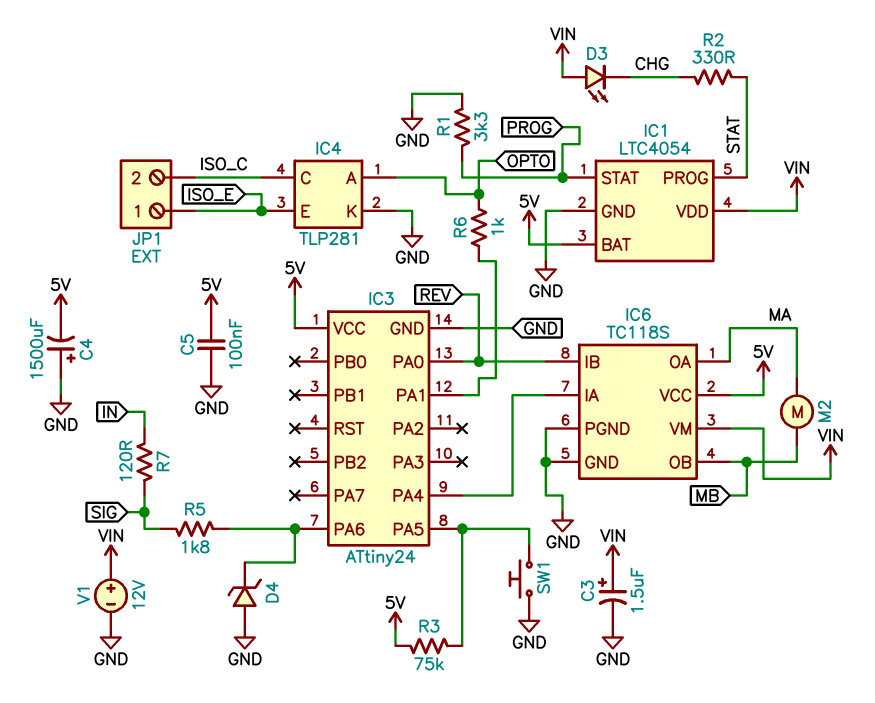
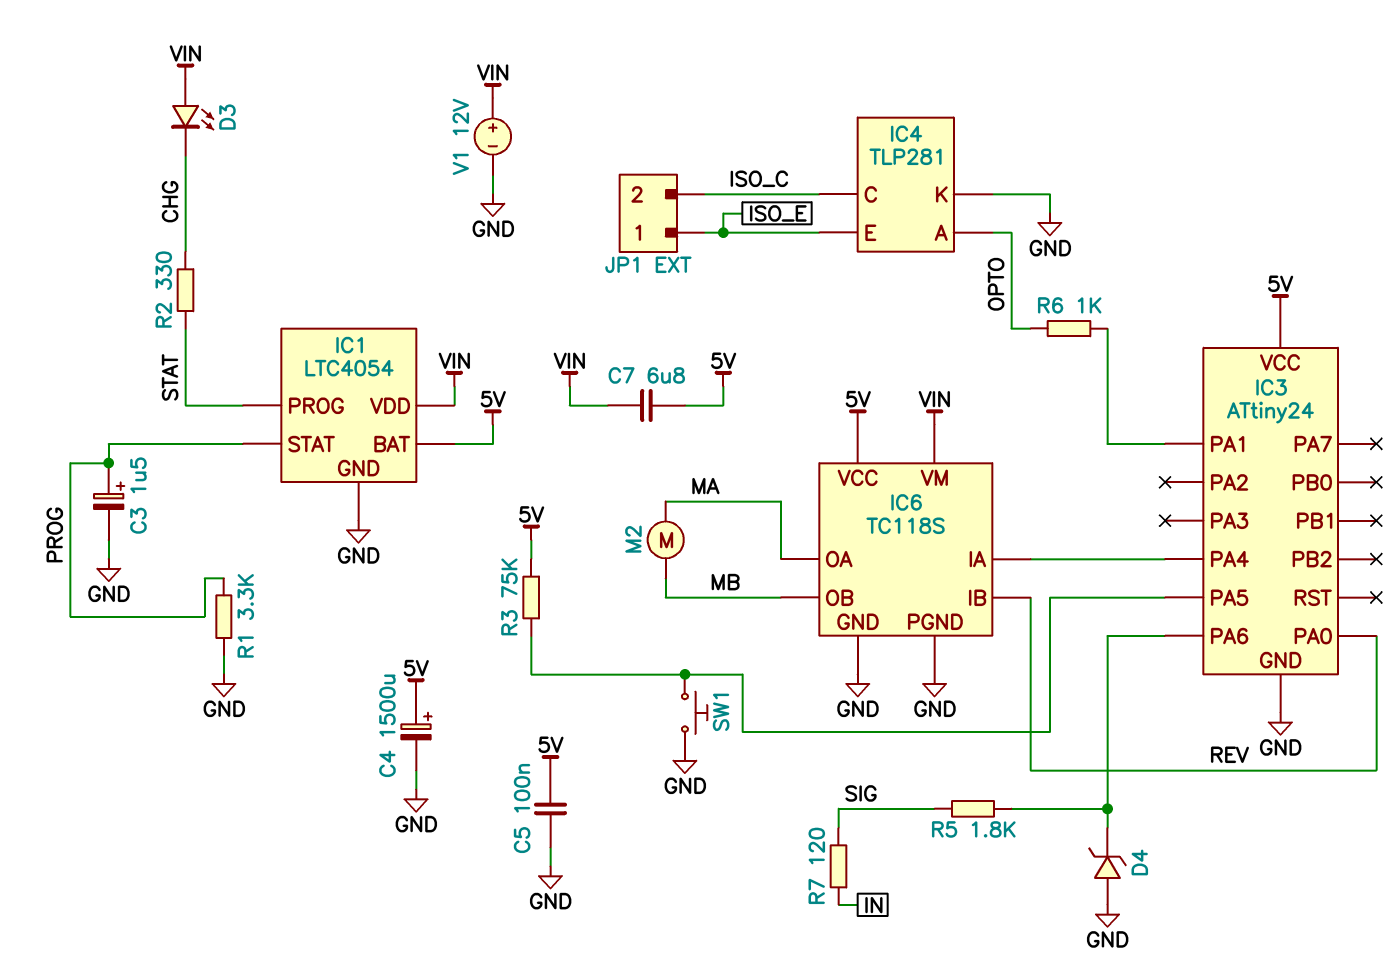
C3: 1.5uF (plus VIN, minus GND) -> 1.5uF (plus PROG, minus GND)
C4: 1500uF (plus GND, minus 5V) -> 1500uF (plus 5V, minus GND)
C7: none -> 6.8uF (5V, VIN)

